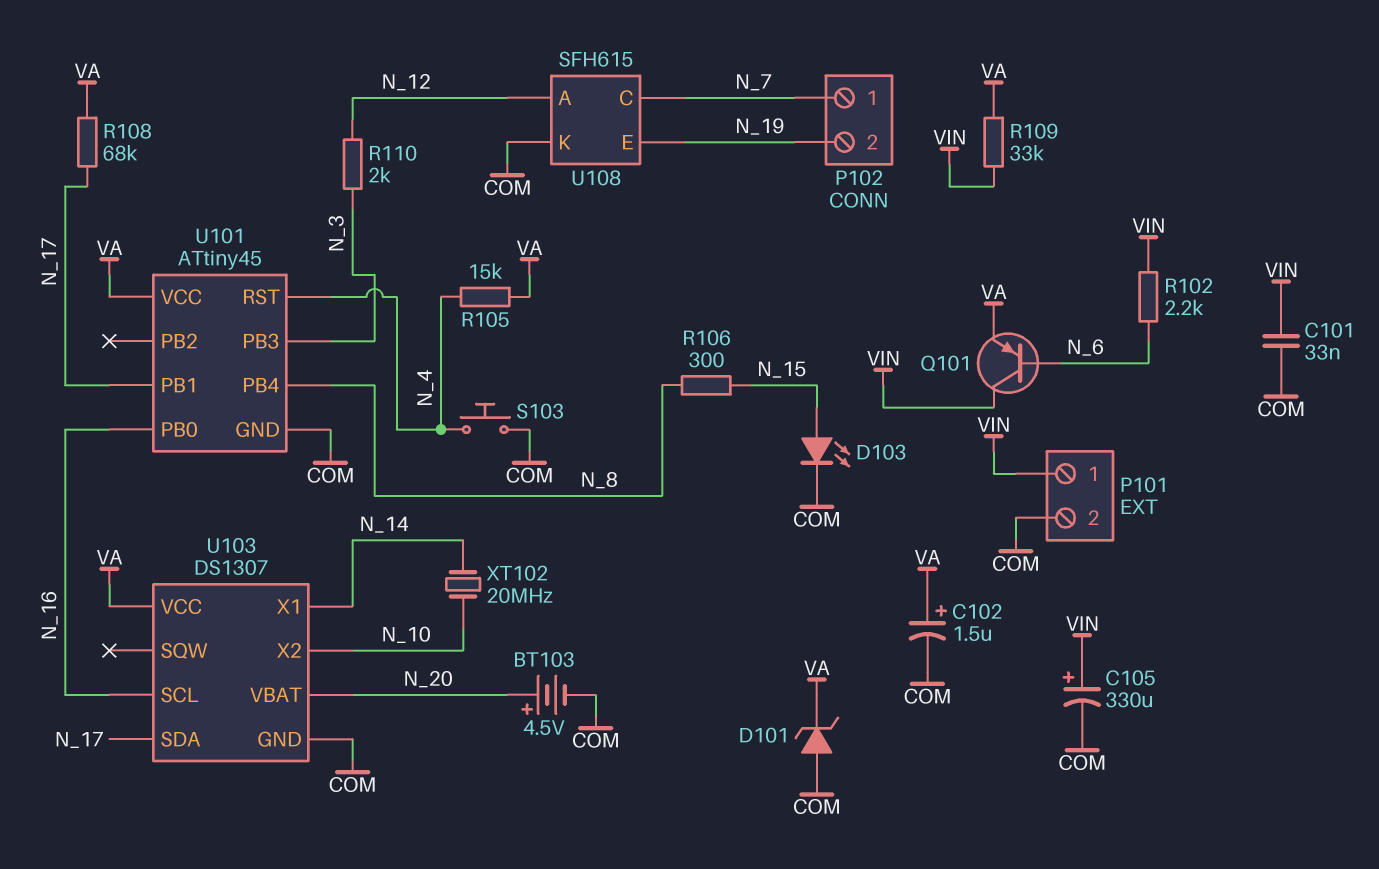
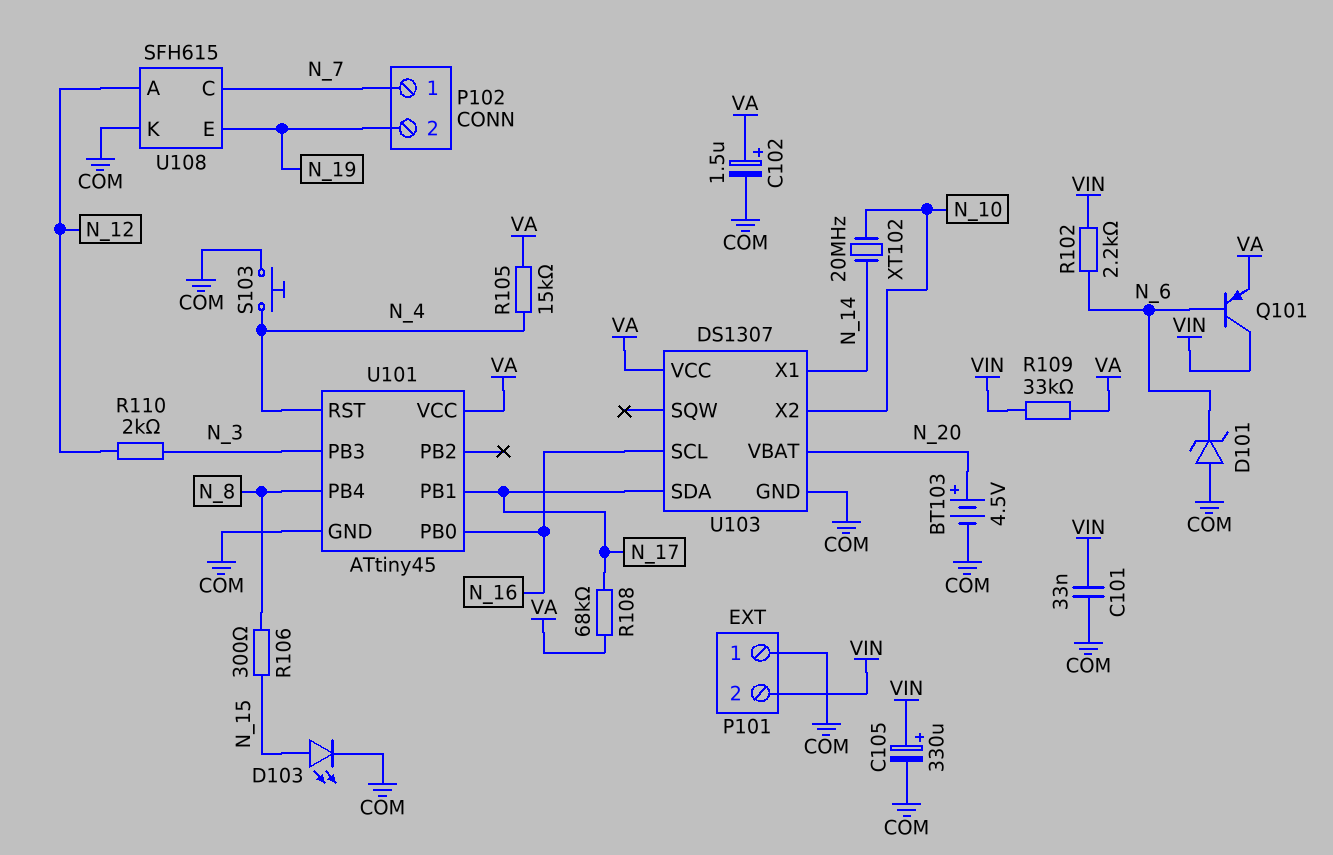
D101: zener (A COM, K VA) -> zener (A COM, K N_6)
P101 pin 1: VIN -> COM
P101 pin 2: COM -> VIN

